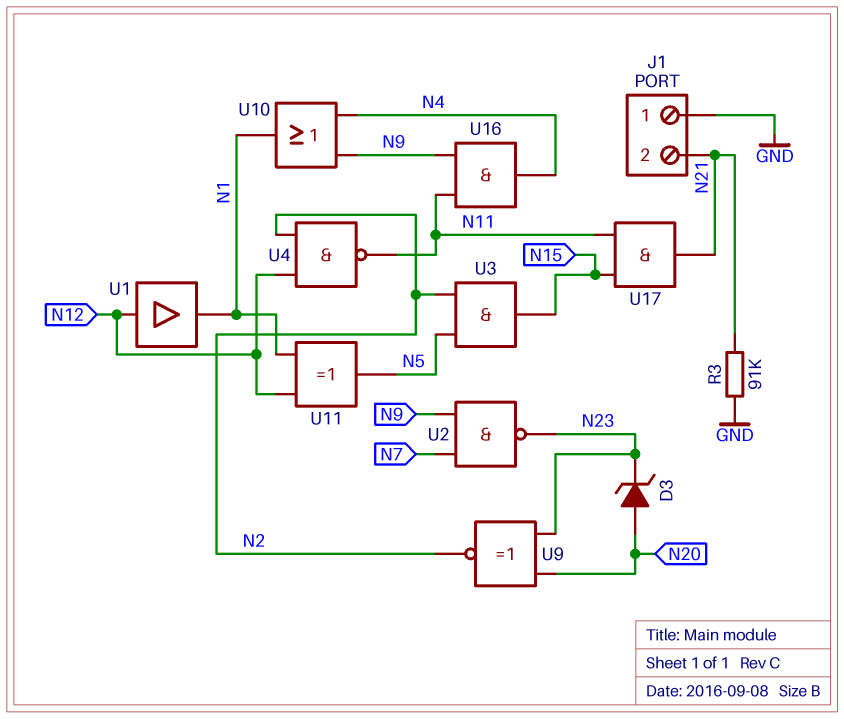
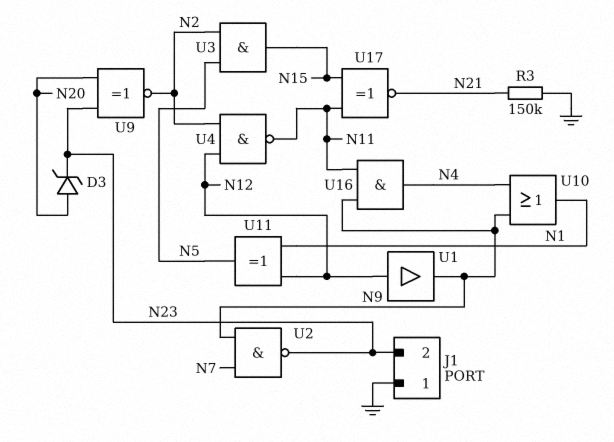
J1 pin 2: N21 -> N23
R3: 91k (GND, N21) -> 150k (GND, N21)
U1: buffer (in N12, out N1) -> buffer (in N12, out N9)
U17: AND (in N11, in N15, out N21) -> XNOR (in N11, in N15, out N21)

